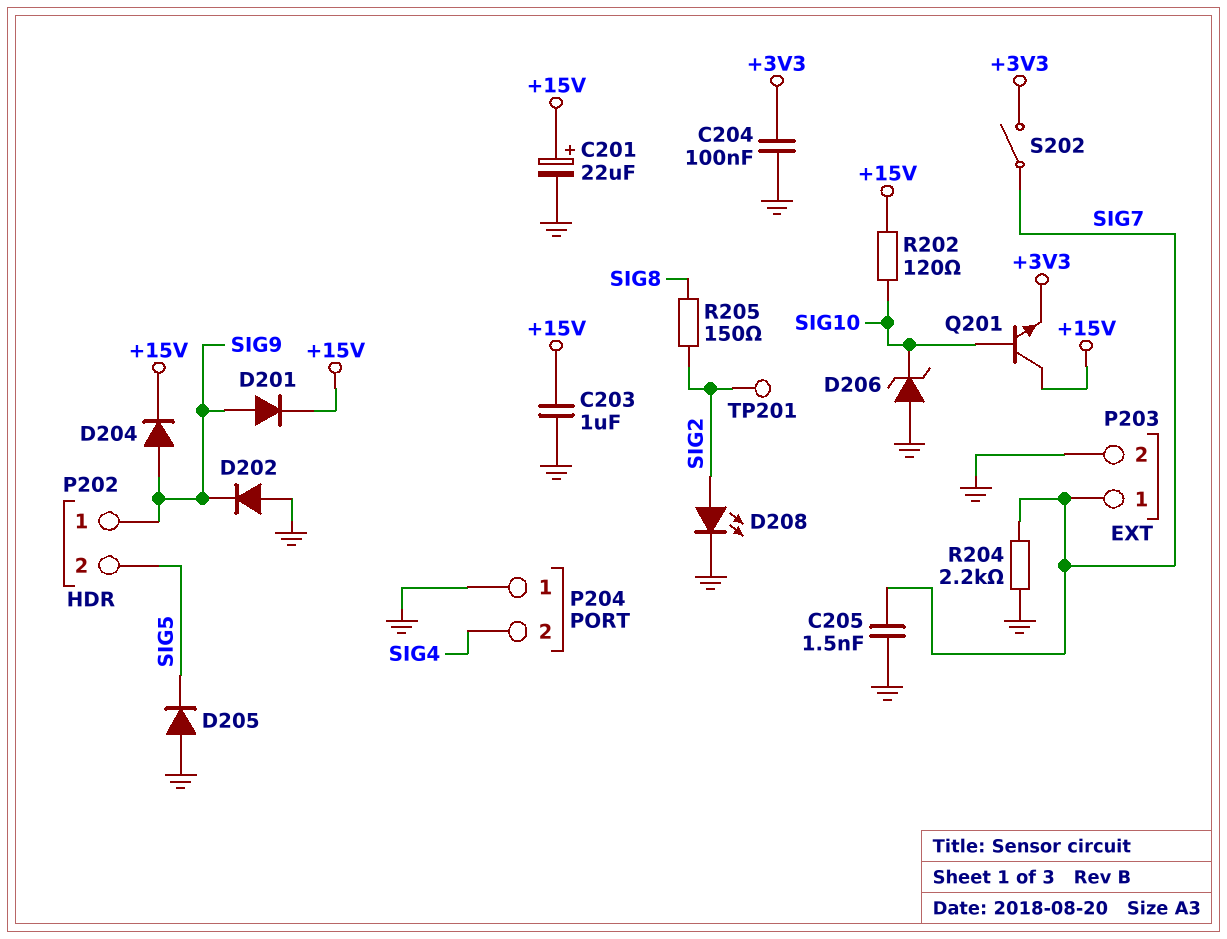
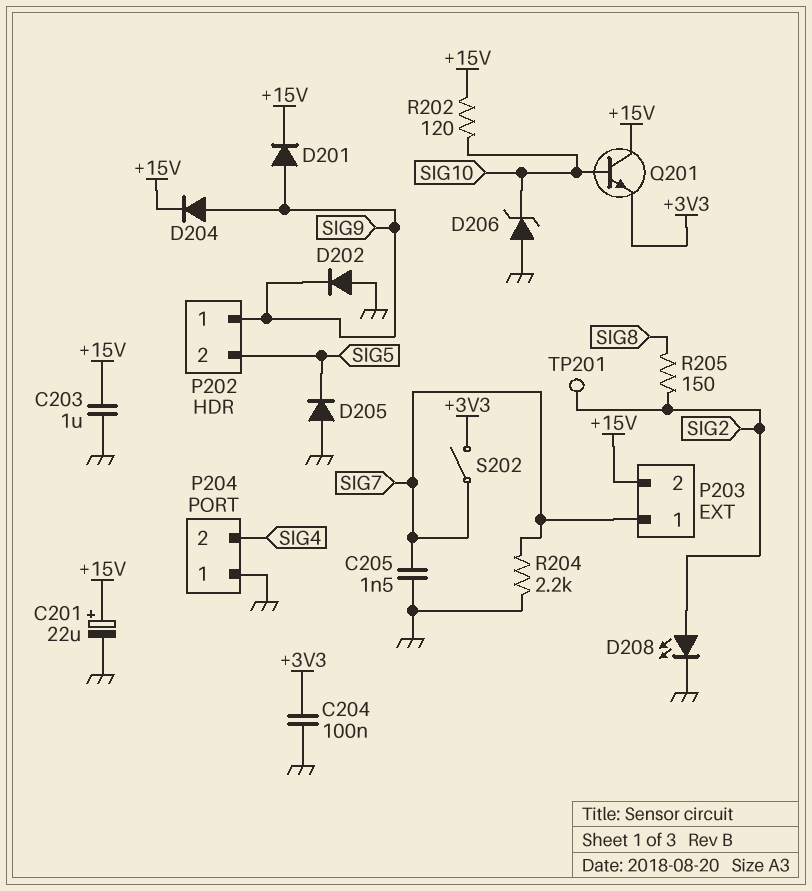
P203 pin 2: GND -> +15V

